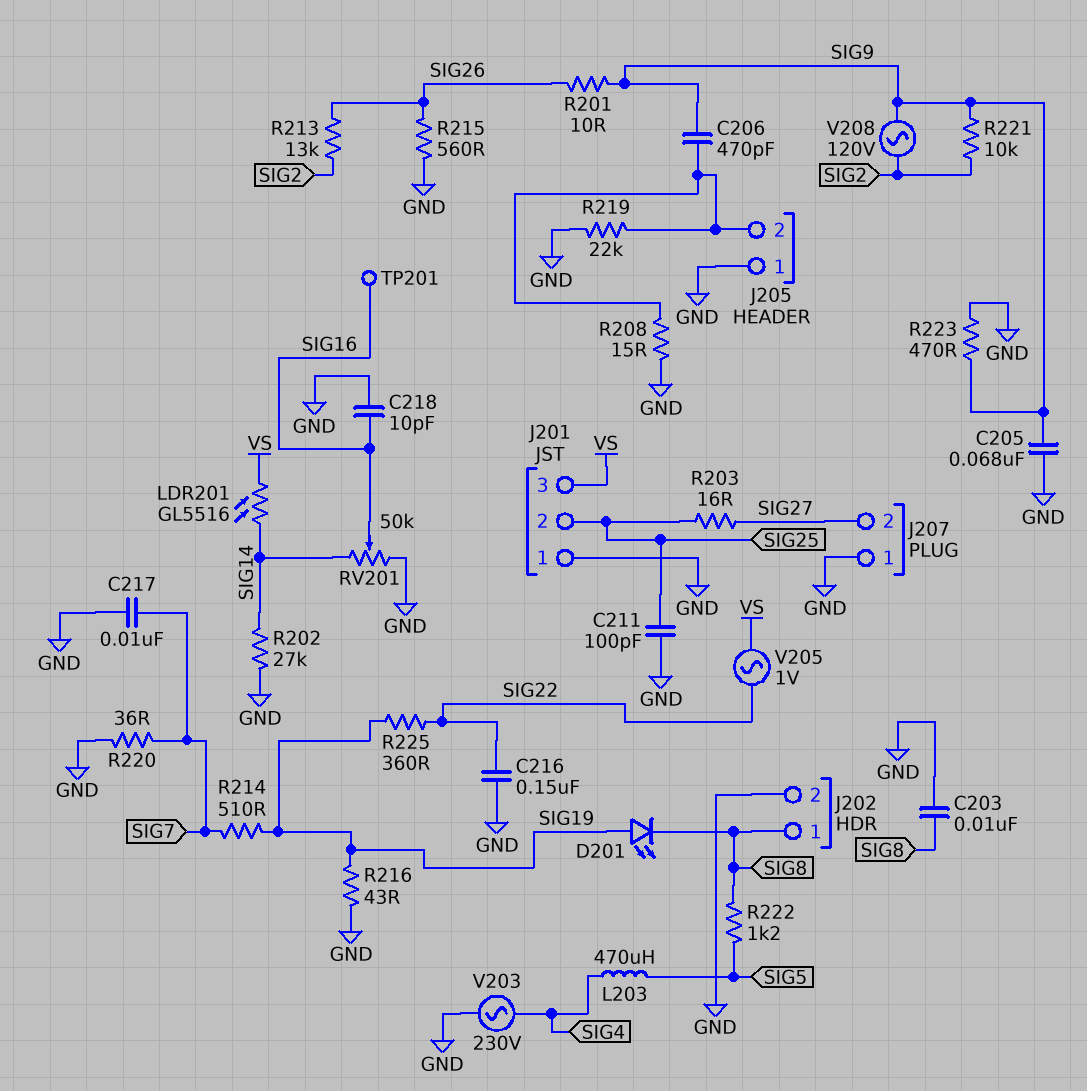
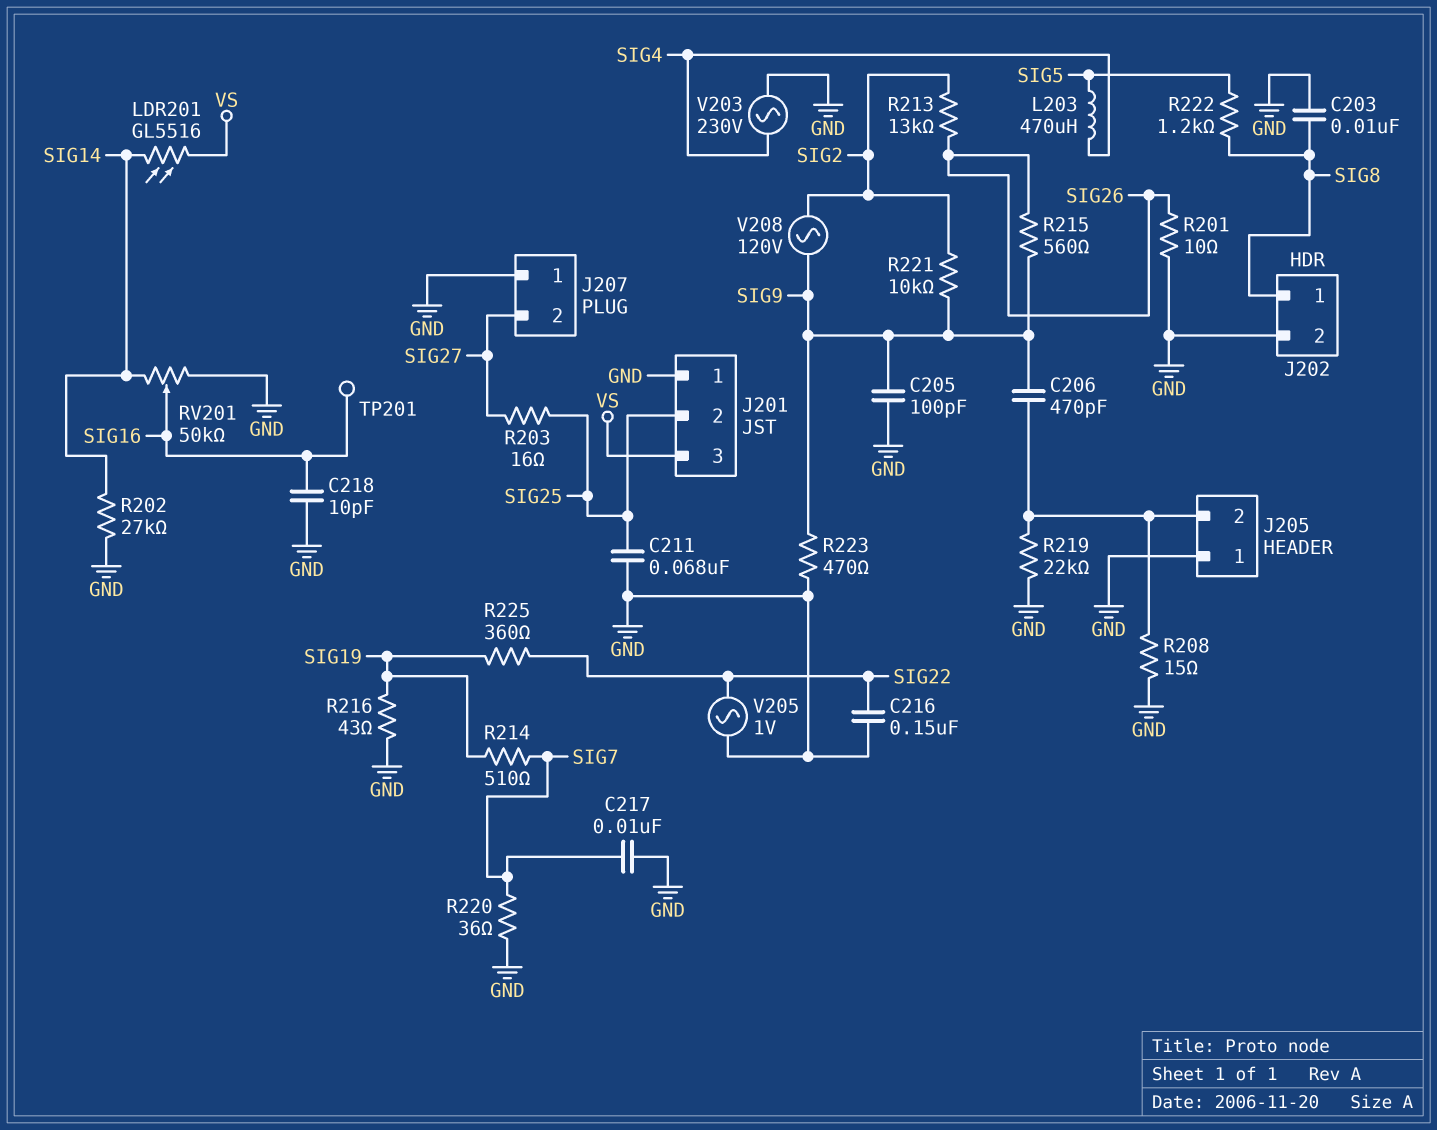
C205: 68nF (GND, SIG9) -> 100pF (GND, SIG9)
C211: 100pF (GND, SIG25) -> 68nF (GND, SIG25)
D201: LED (A SIG19, K SIG8) -> none
R201: 10 (SIG9, SIG26) -> 10 (GND, SIG26)
R215: 560 (GND, SIG26) -> 560 (SIG9, SIG26)
V205: AC 1V (SIG22, VS) -> AC 1V (GND, SIG22)

